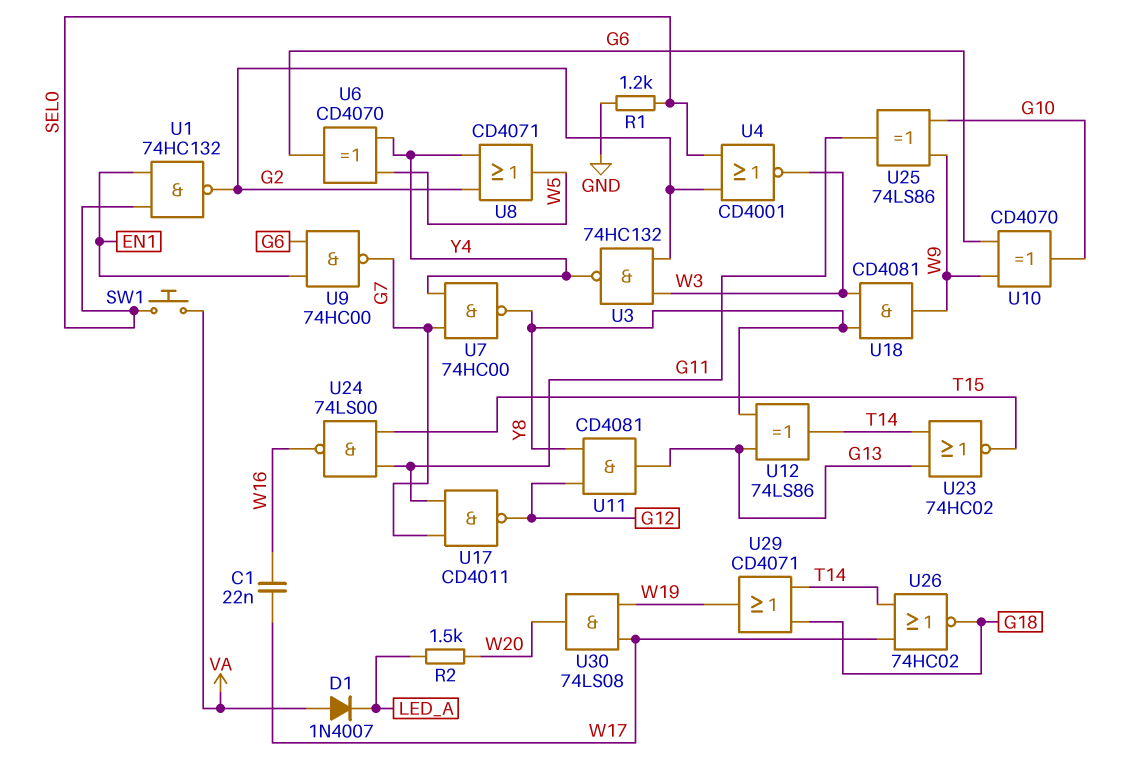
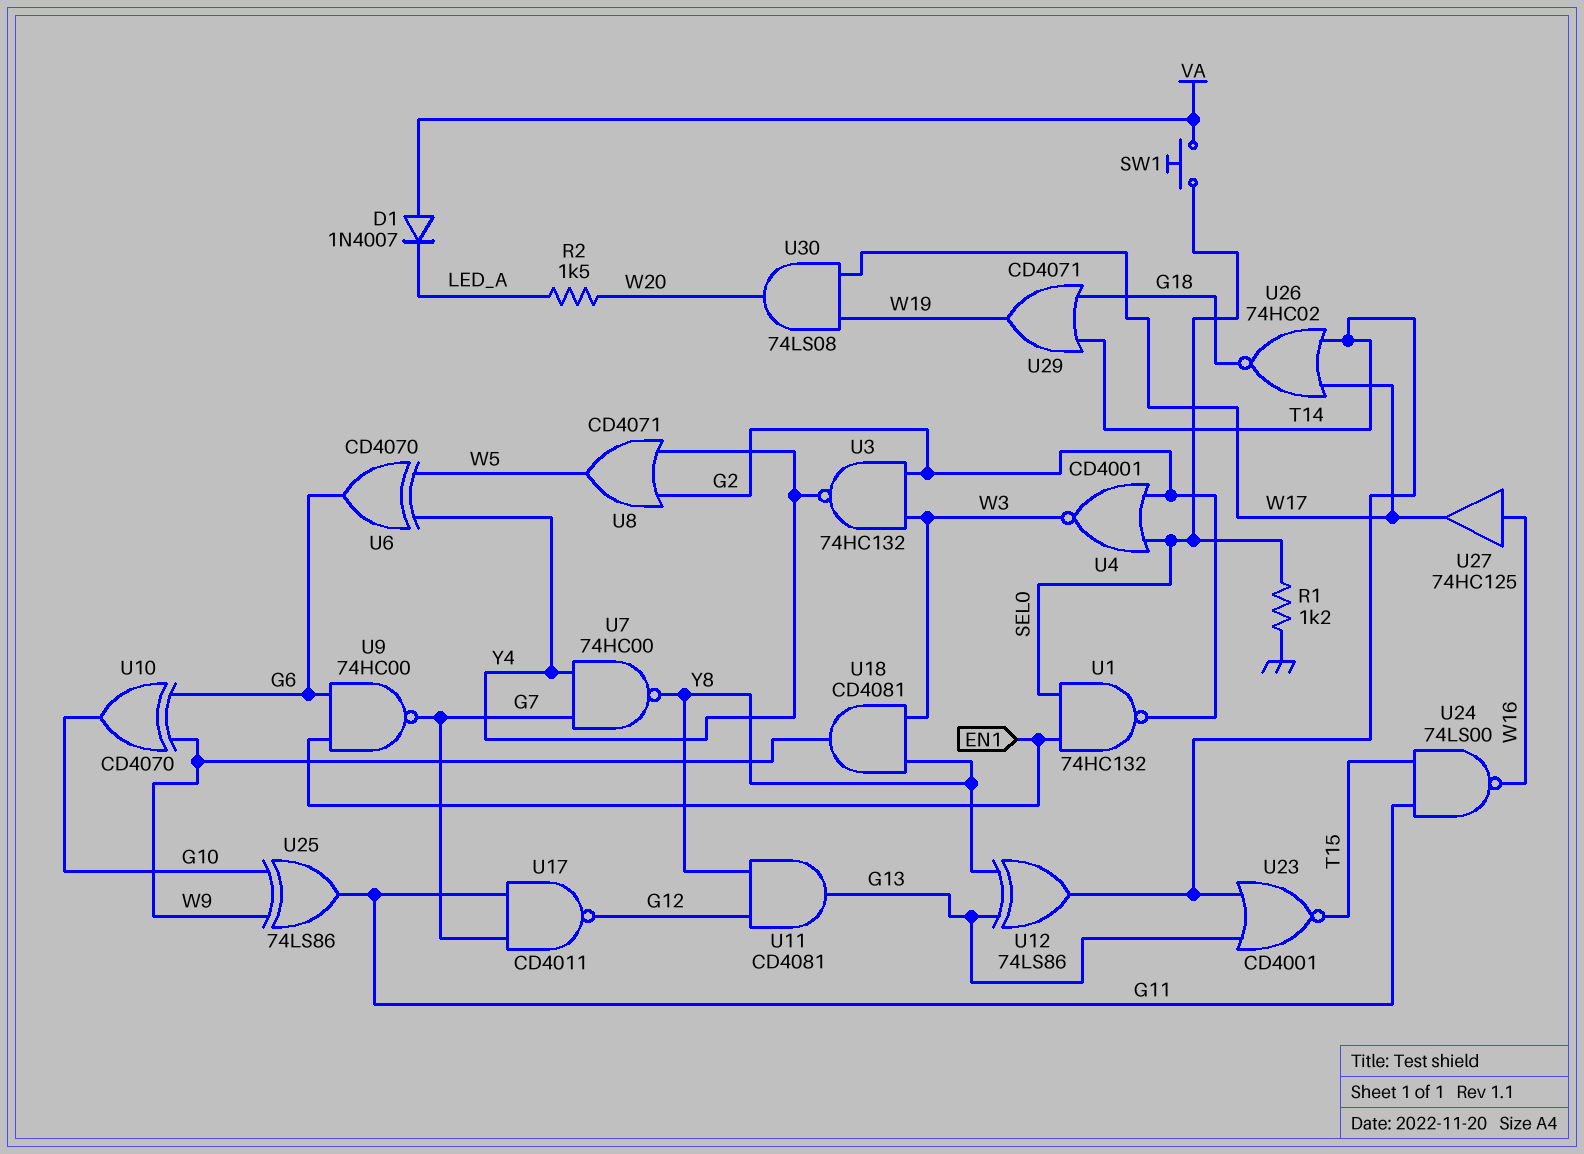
C1: 22nF (W16, W17) -> none
U23: NOR 74HC02 (in G13, in T14, out T15) -> NOR CD4001 (in G13, in T14, out T15)
U27: none -> buffer 74HC125 (in W16, out W17)

